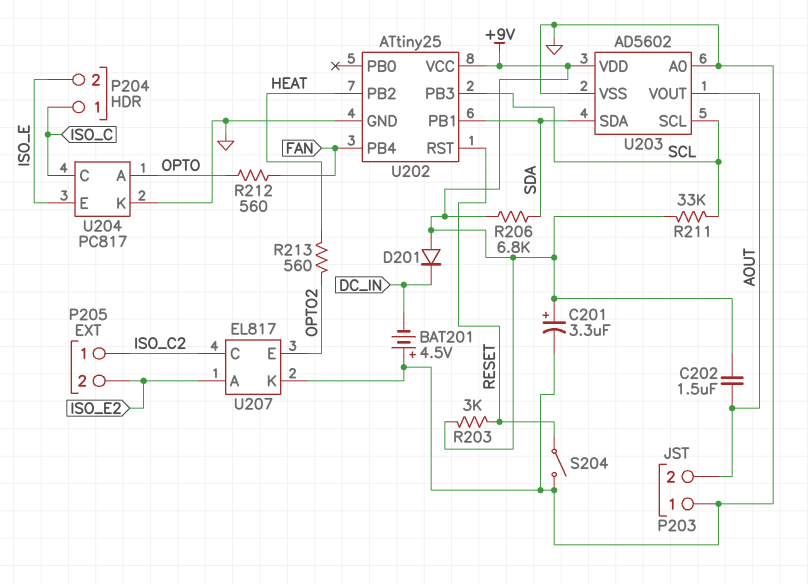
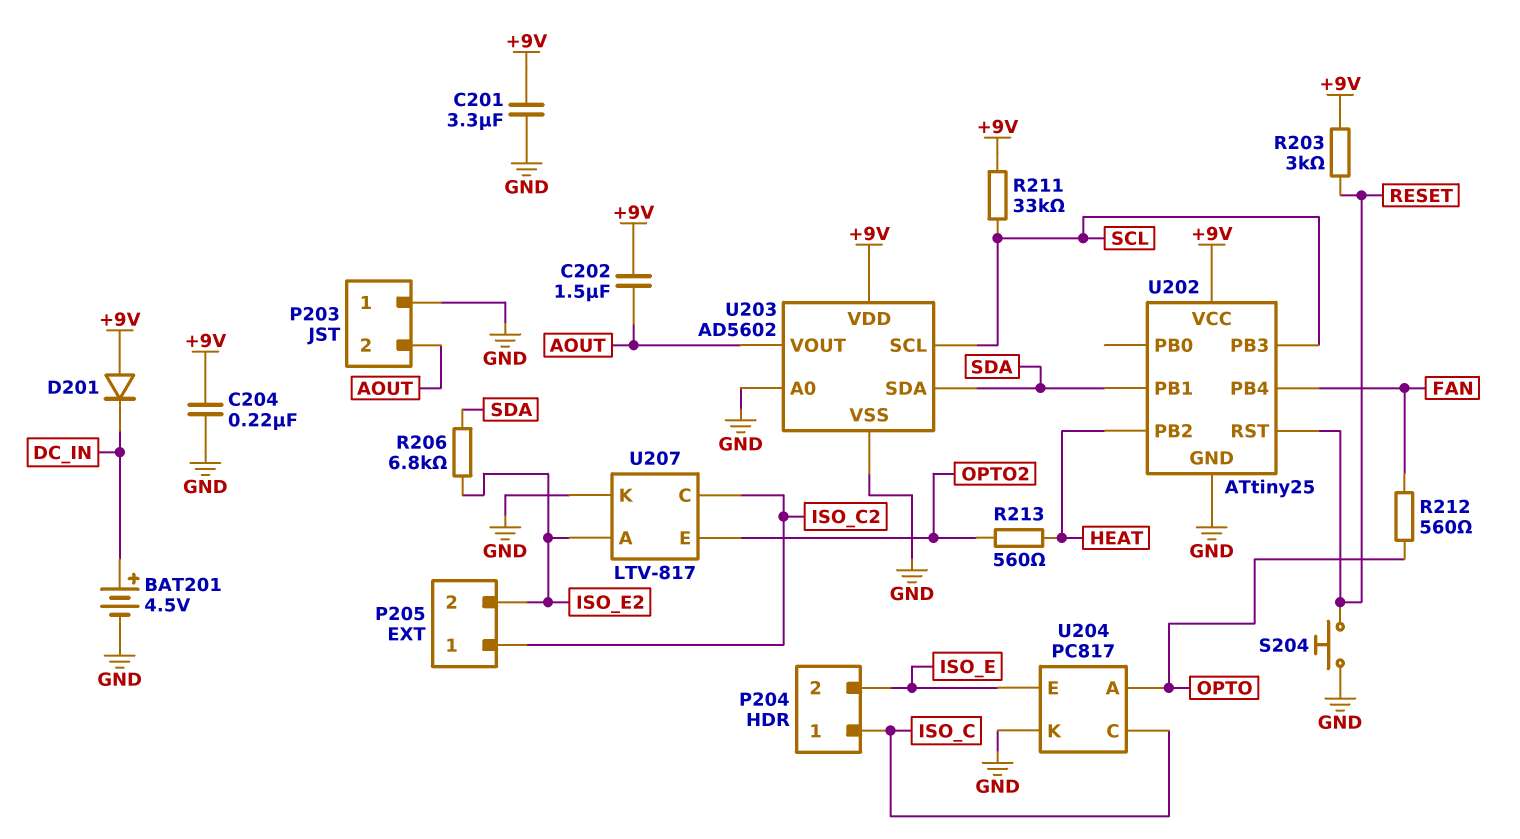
BAT201: 4.5V (plus GND, minus DC_IN) -> 4.5V (plus DC_IN, minus GND)
C201: 3.3uF (plus +9V, minus GND) -> 3.3uF (+9V, GND)
C204: none -> 220nF (+9V, GND)
R206: 6.8k (+9V, SDA) -> 6.8k (ISO_E2, SDA)
S204: switch (GND, RESET) -> button (GND, RESET)
U207: EL817 -> LTV-817

